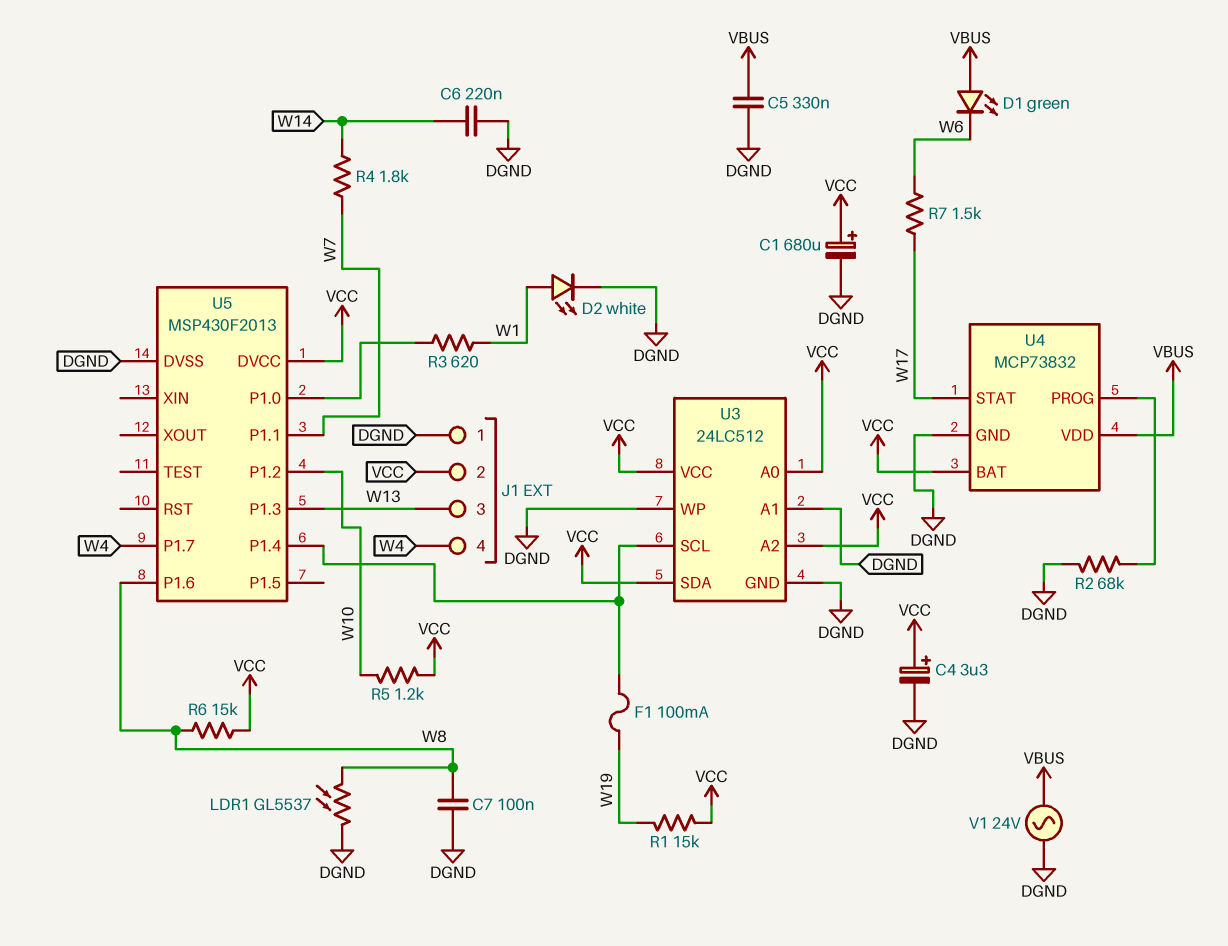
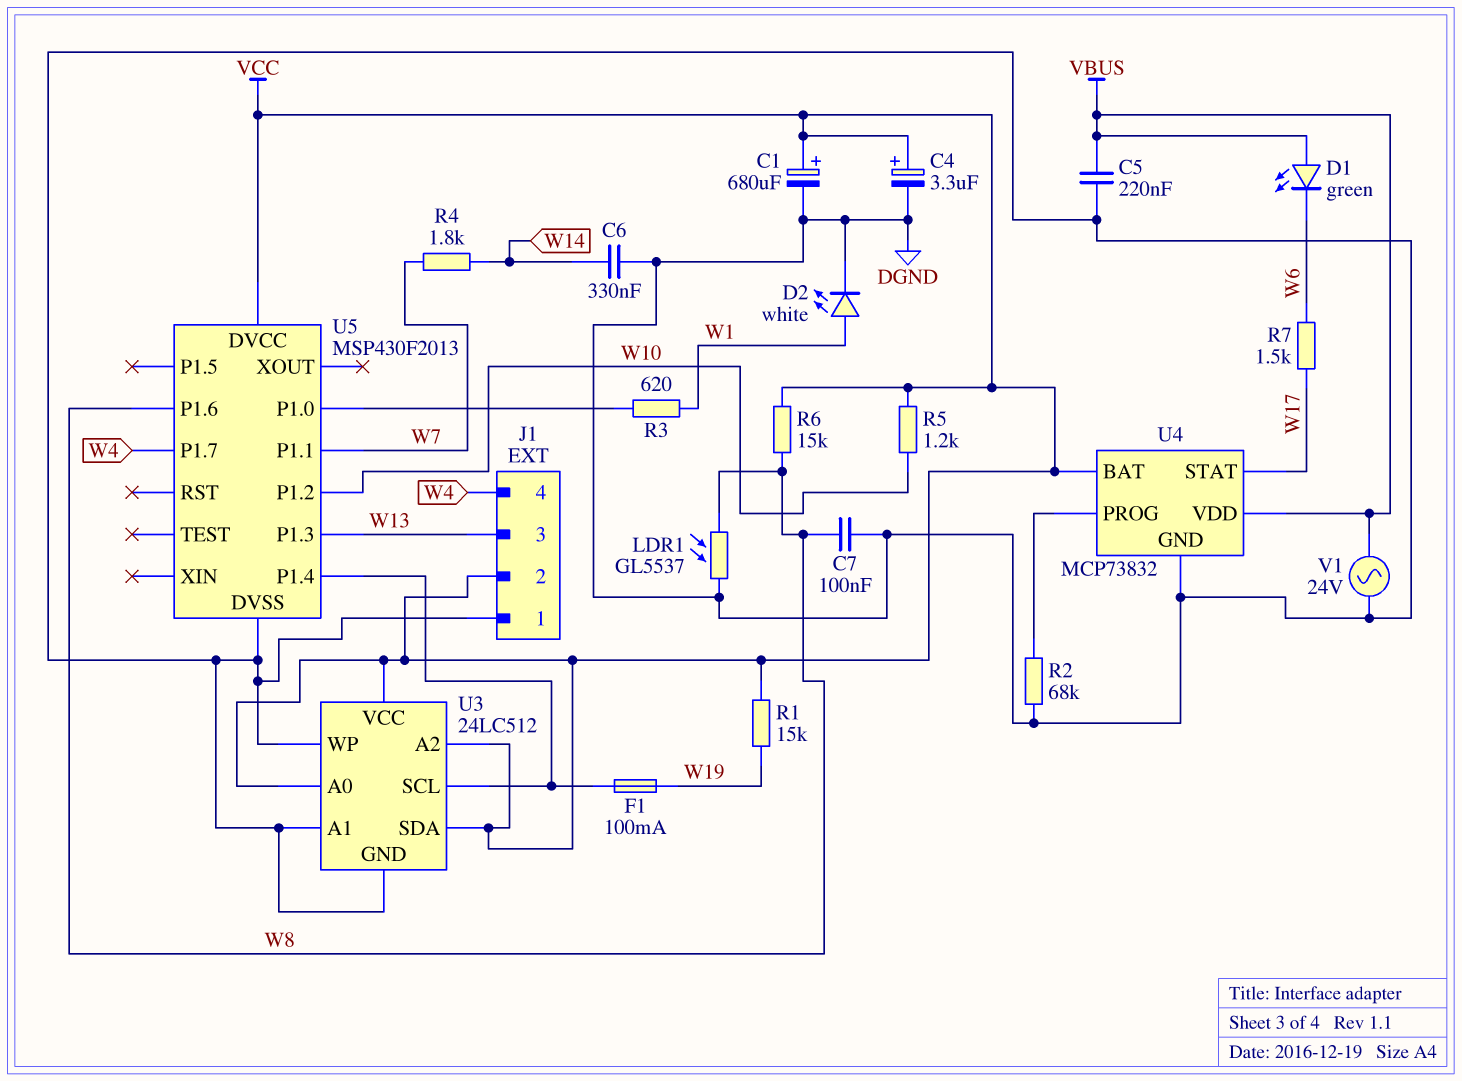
C5: 330nF (DGND, VBUS) -> 220nF (DGND, VBUS)
C6: 220nF (DGND, W14) -> 330nF (DGND, W14)

